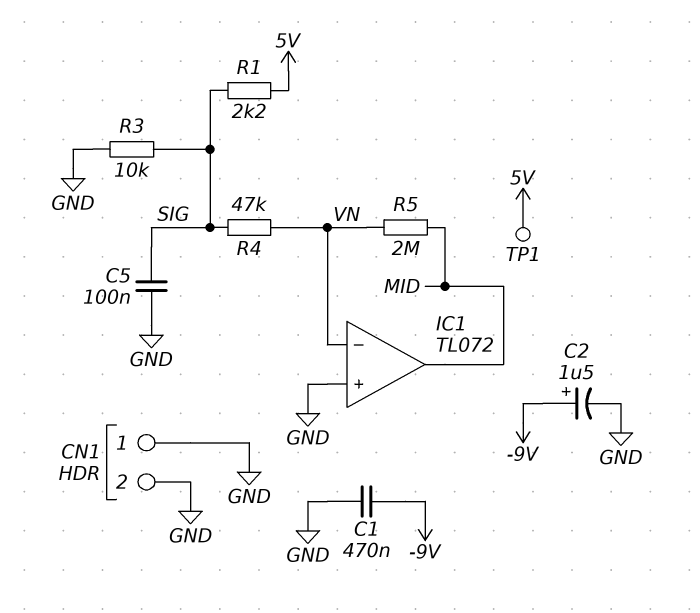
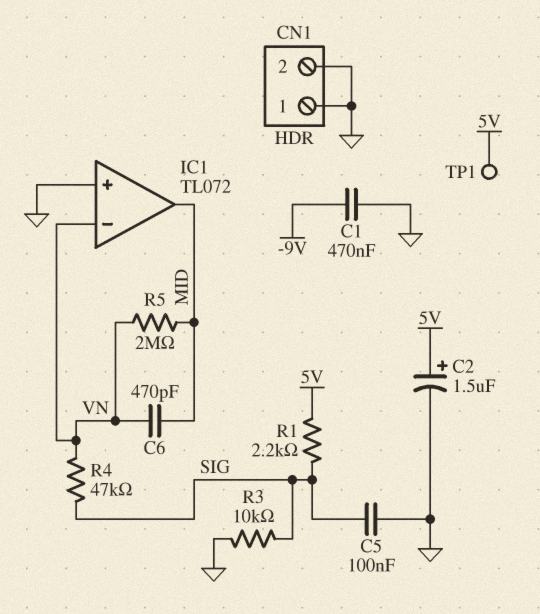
C2: 1.5uF (plus -9V, minus GND) -> 1.5uF (plus 5V, minus GND)
C6: none -> 470pF (MID, VN)

